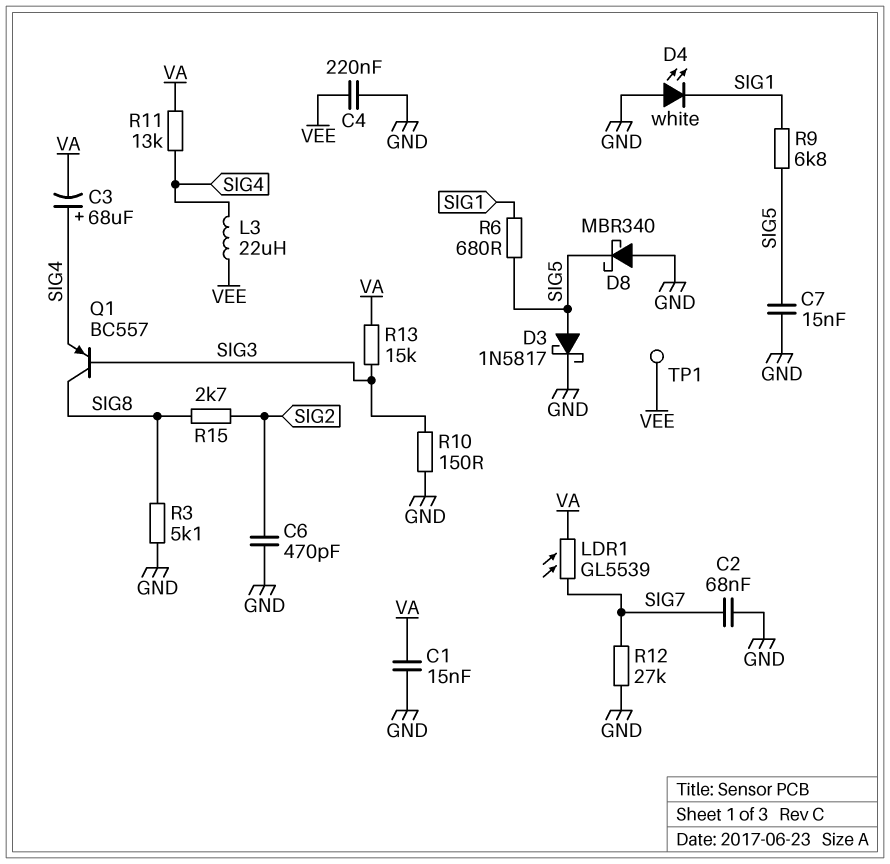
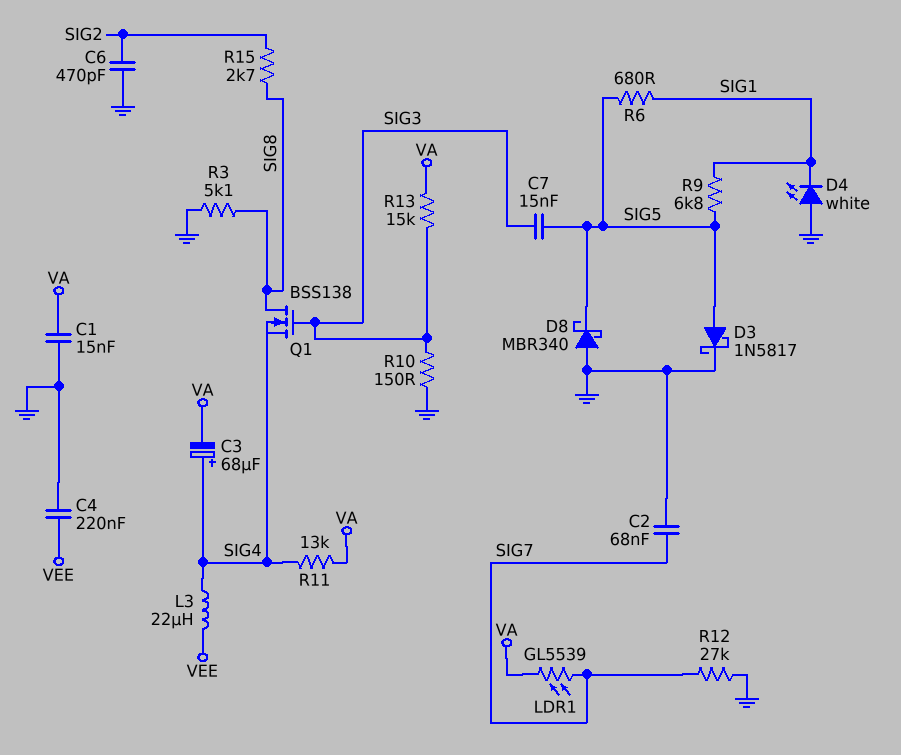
C7: 15nF (GND, SIG5) -> 15nF (SIG3, SIG5)
Q1: PNP BC557 (B SIG3, C SIG8, E SIG4) -> NMOS BSS138 (G SIG3, D SIG8, S SIG4)
TP1: test point (VEE) -> none

